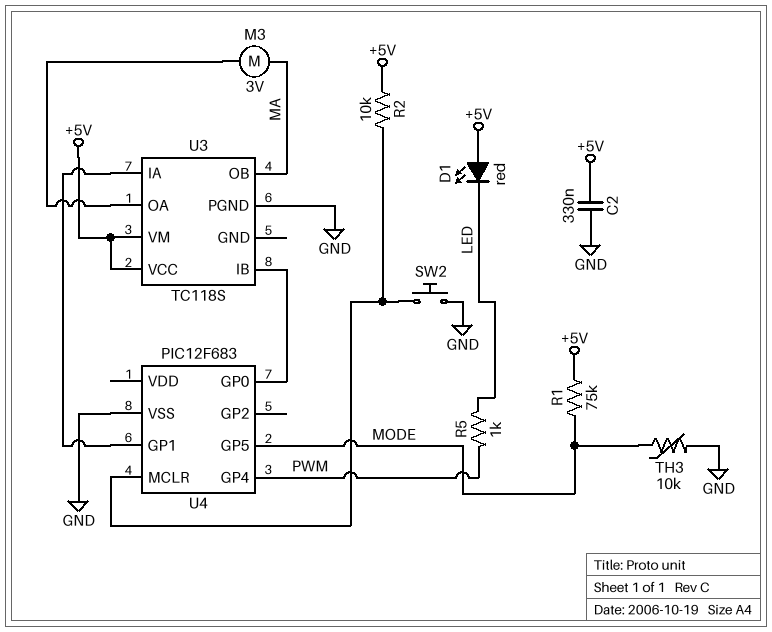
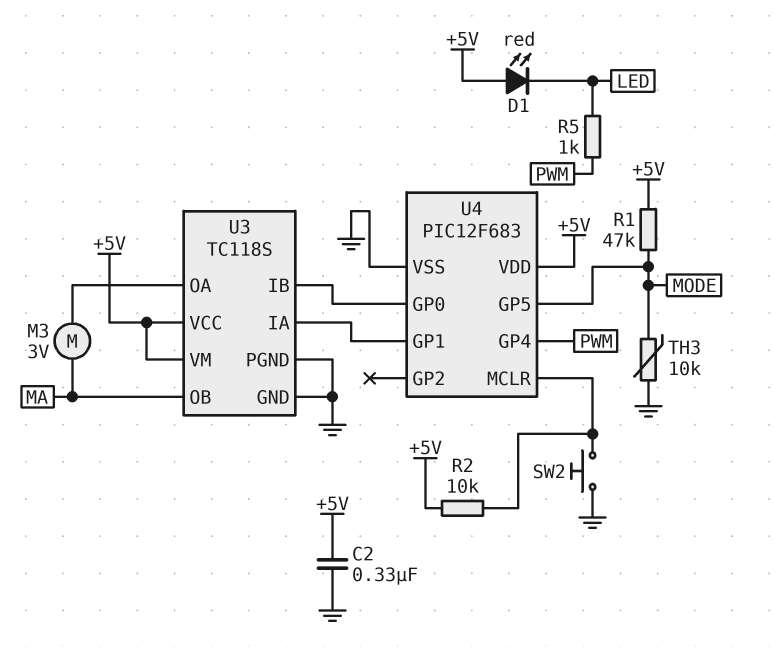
R1: 75k (+5V, MODE) -> 47k (+5V, MODE)
U3 pin GND: none -> GND
U4 pin VDD: none -> +5V

